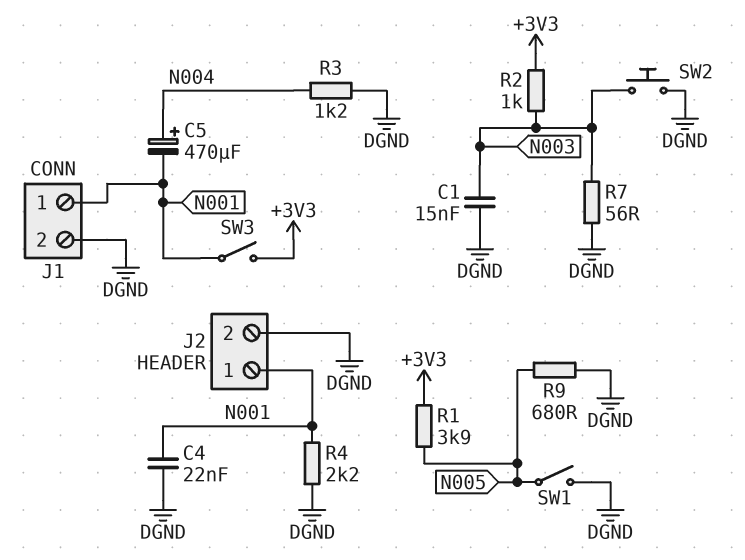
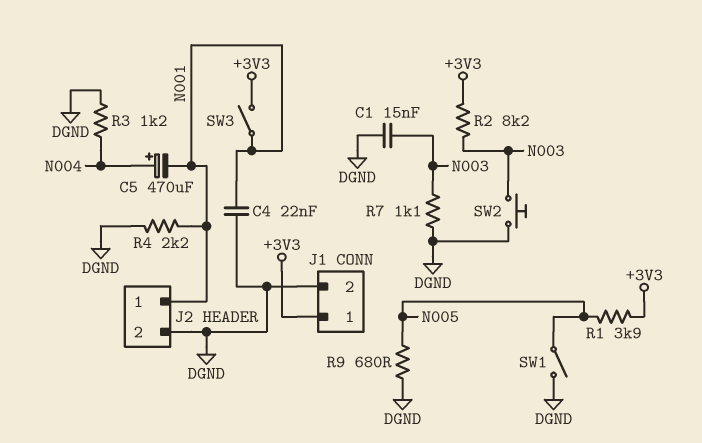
J1 pin 1: N001 -> +3V3
R2: 1k (+3V3, N003) -> 8.2k (+3V3, N003)
R7: 56 (DGND, N003) -> 1.1k (DGND, N003)

